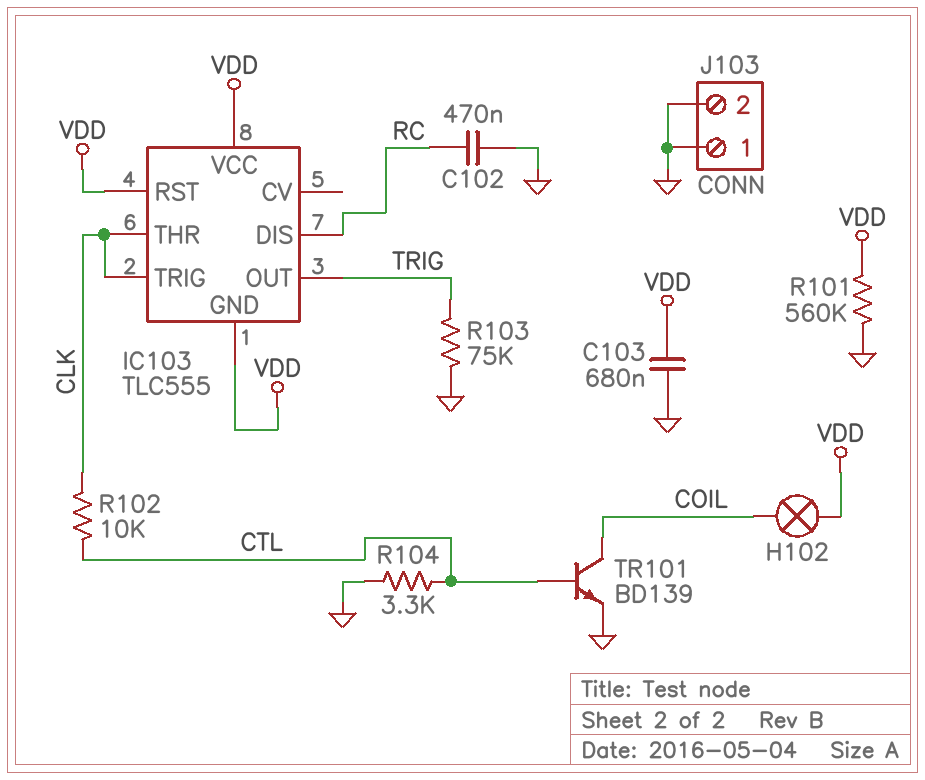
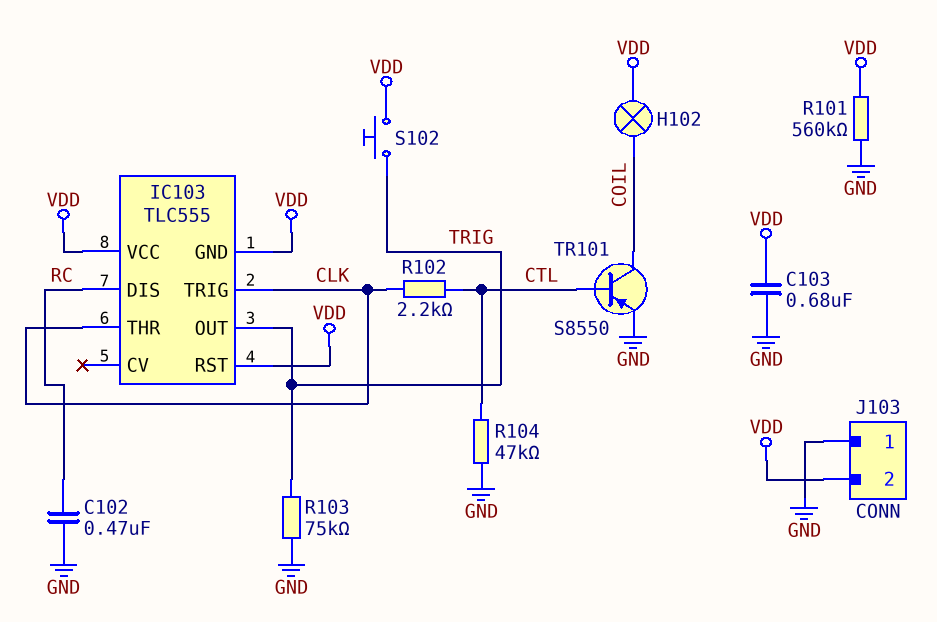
J103 pin 2: GND -> VDD
R102: 10k (CLK, CTL) -> 2.2k (CLK, CTL)
R104: 3.3k (CTL, GND) -> 47k (CTL, GND)
S102: none -> button (TRIG, VDD)
TR101: NPN BD139 (B CTL, C COIL, E GND) -> PNP S8550 (B CTL, C COIL, E GND)

